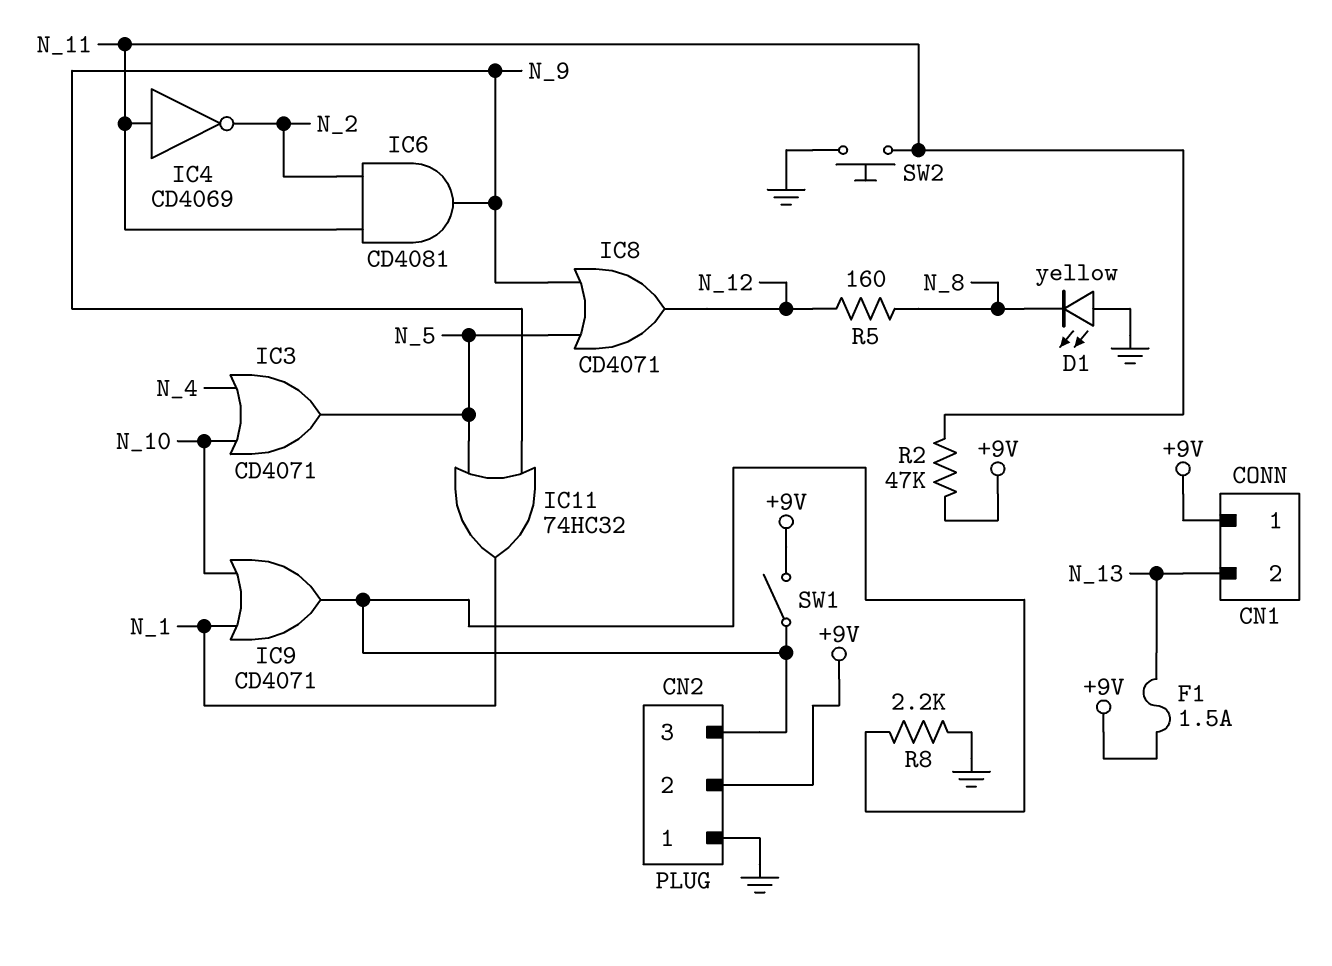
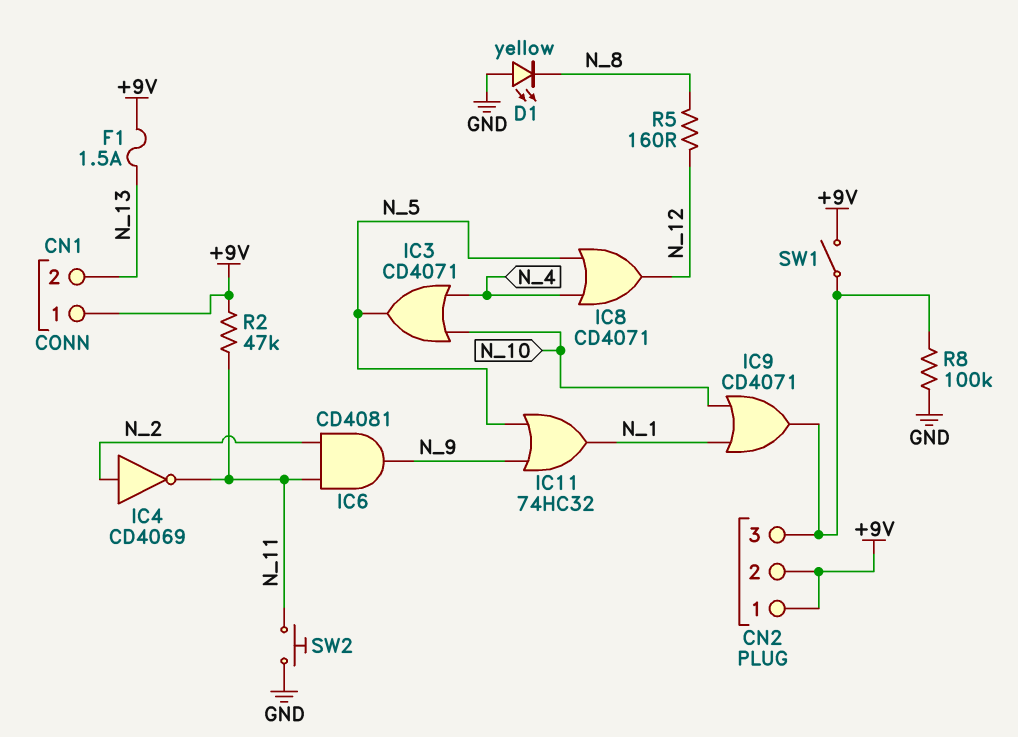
CN2 pin 1: GND -> +9V
IC4: NOT CD4069 (in N_11, out N_2) -> NOT CD4069 (in N_2, out N_11)
IC8: OR CD4071 (in N_5, in N_9, out N_12) -> OR CD4071 (in N_4, in N_5, out N_12)
R8: 2.2k (CN2/3, GND) -> 100k (CN2/3, GND)

